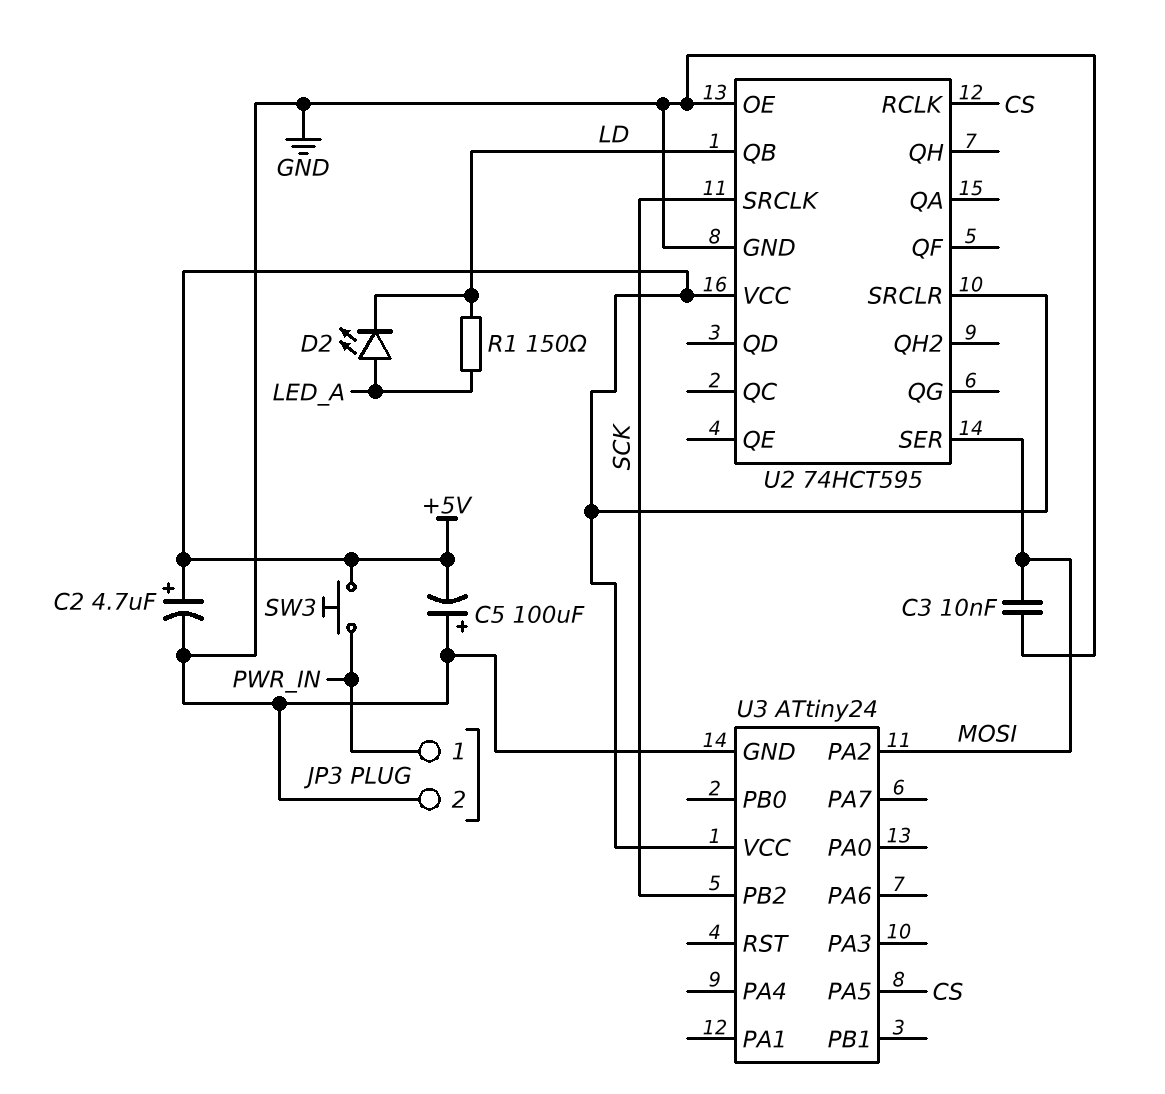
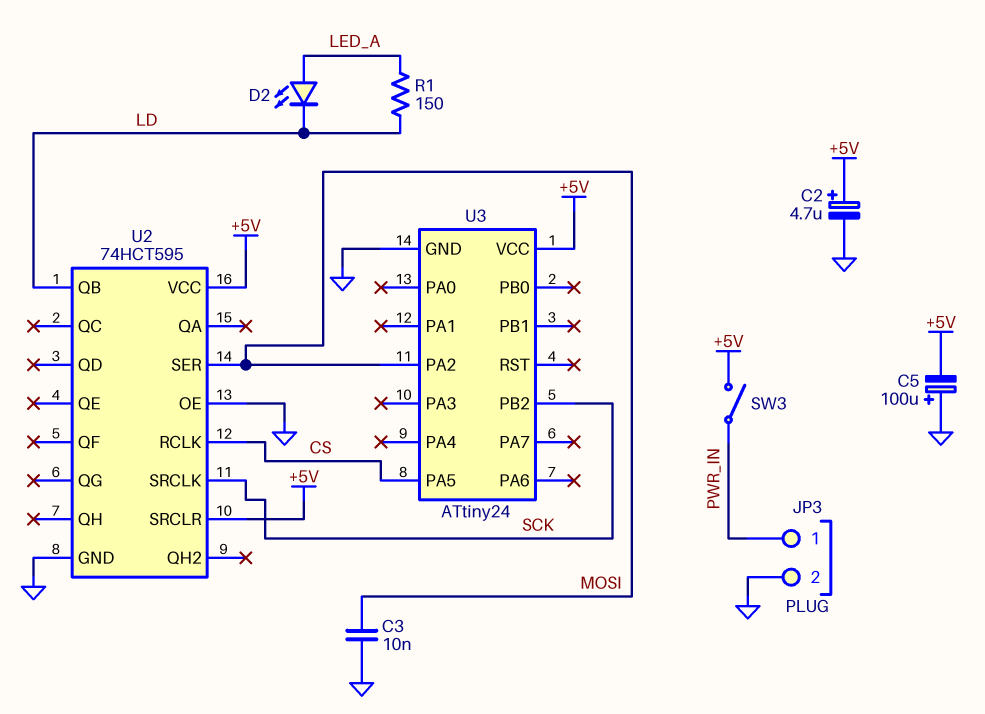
SW3: button (+5V, PWR_IN) -> switch (+5V, PWR_IN)

